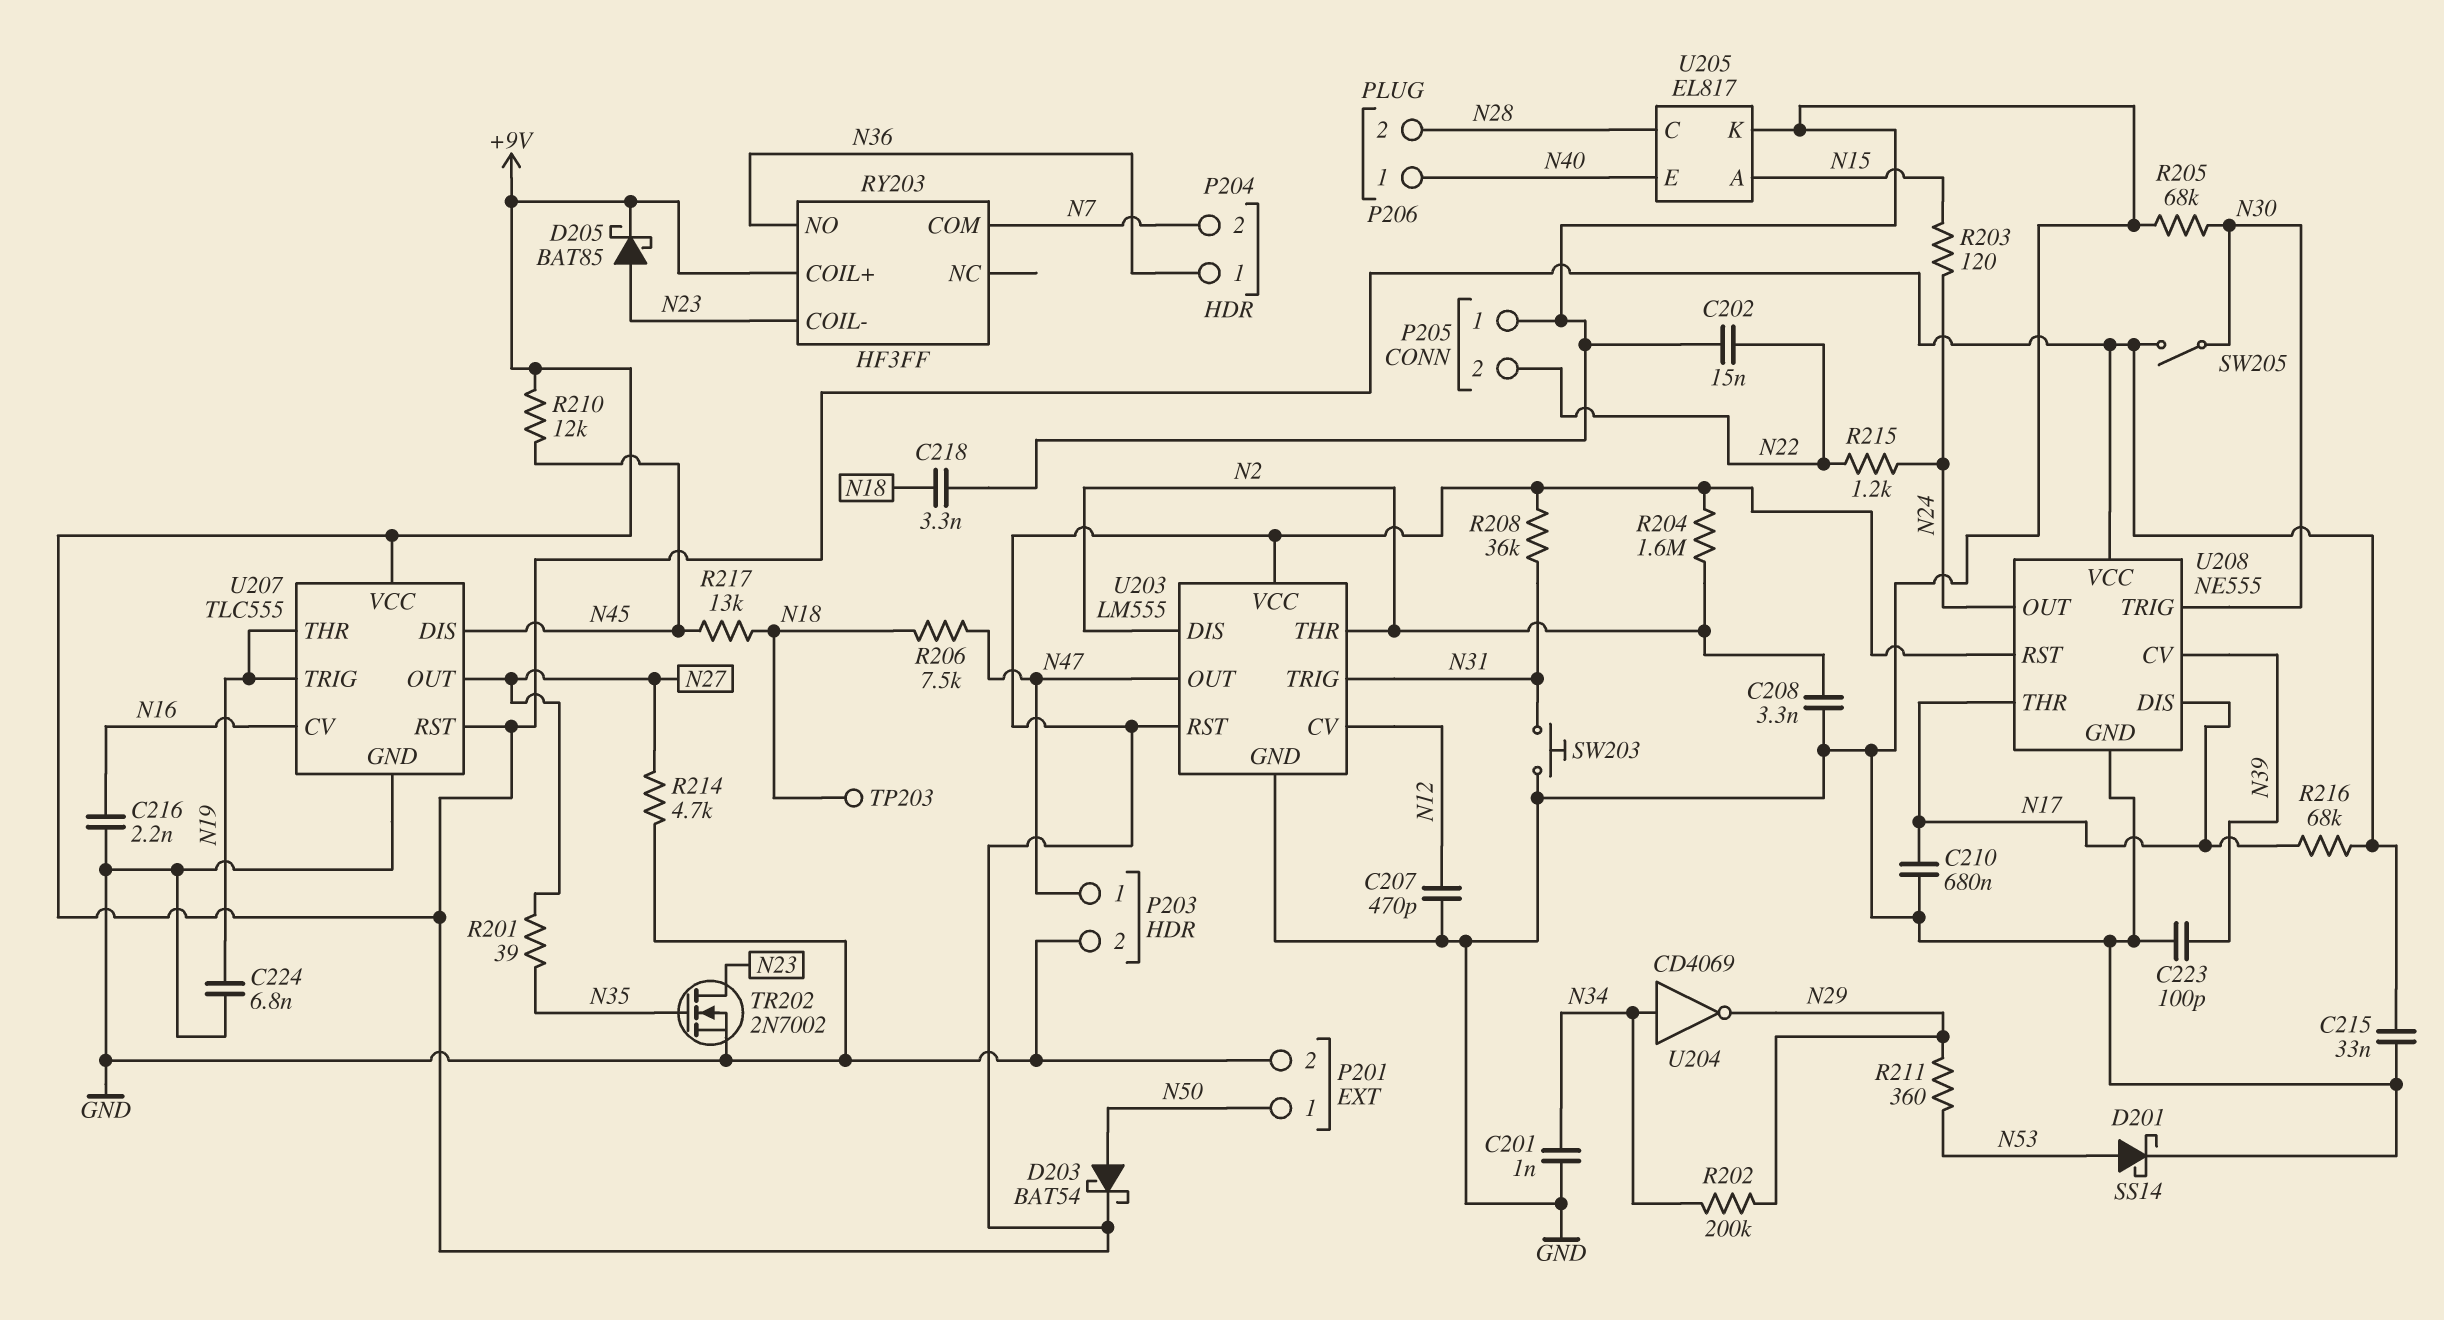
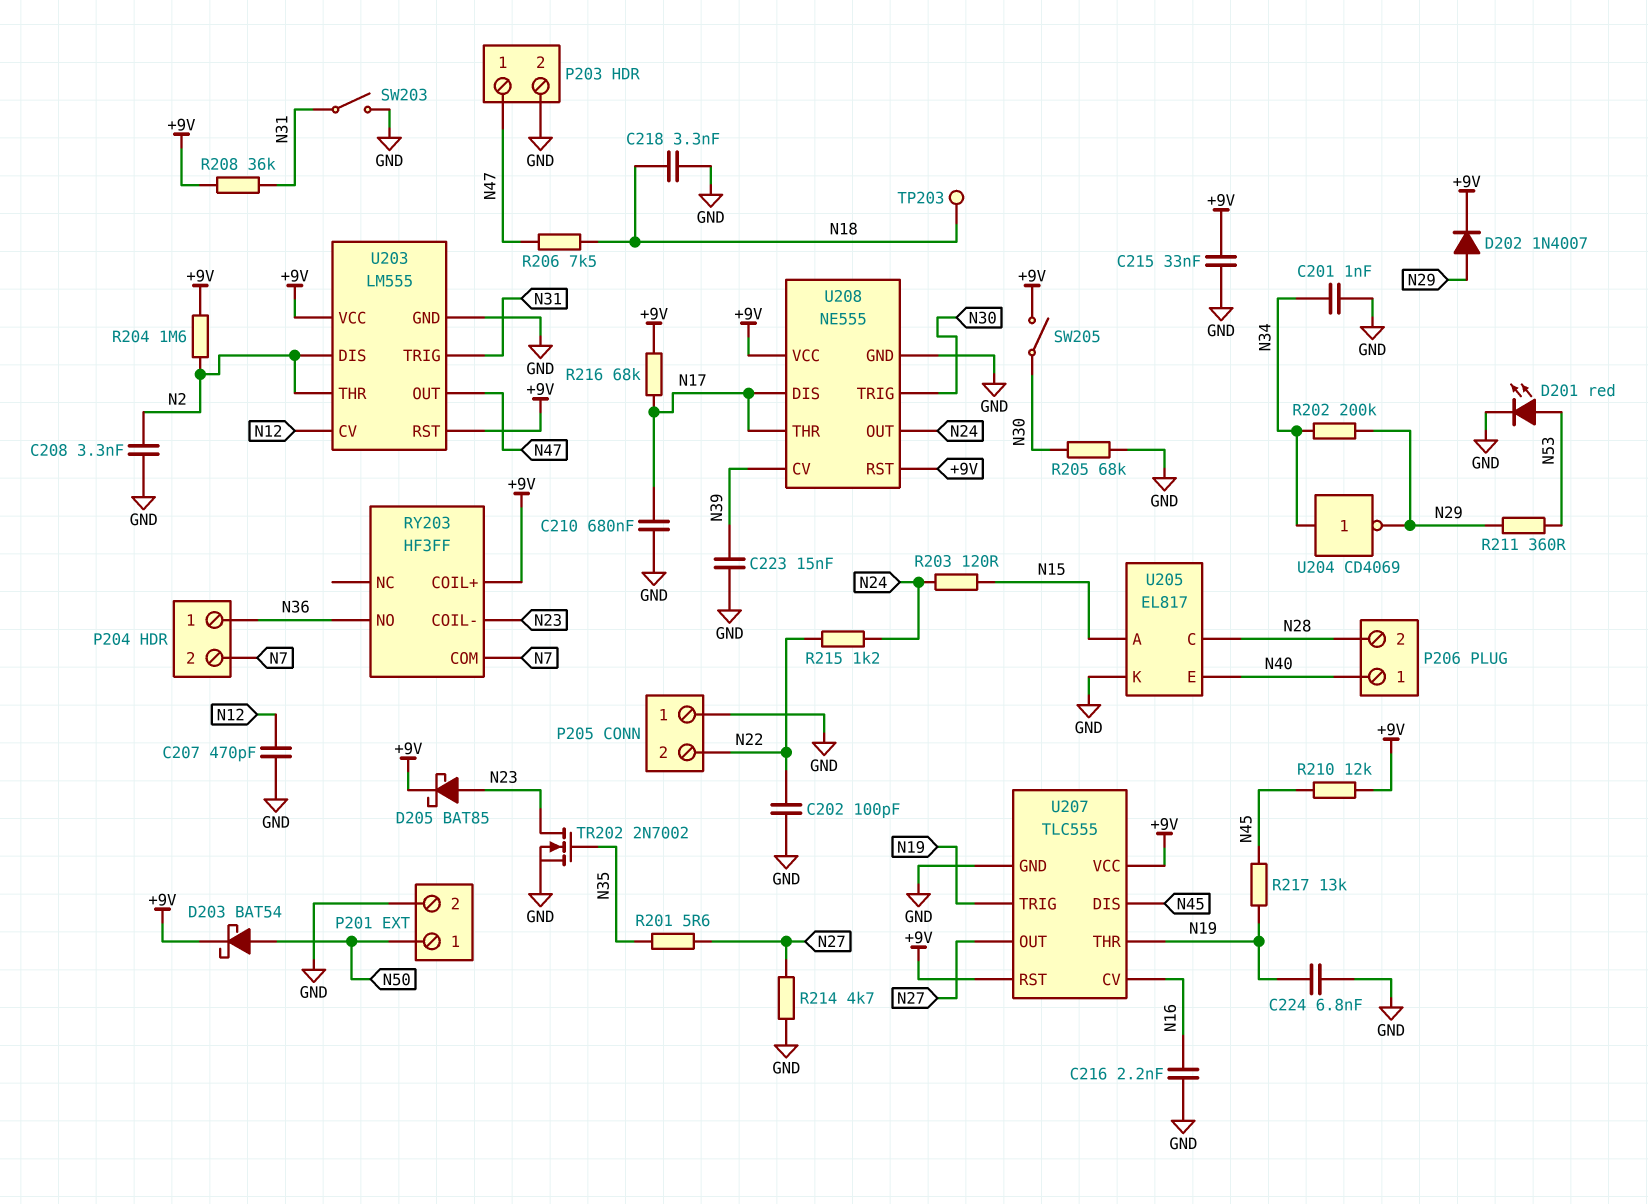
C202: 15nF (GND, N22) -> 100pF (GND, N22)
C223: 100pF (GND, N39) -> 15nF (GND, N39)
D201: schottky SS14 (A N53, K GND) -> LED red (A N53, K GND)
D202: none -> diode 1N4007 (A N29, K +9V)
R201: 39 (N27, N35) -> 5.6 (N27, N35)
R217: 13k (N18, N45) -> 13k (N19, N45)
SW203: button (GND, N31) -> switch (GND, N31)

